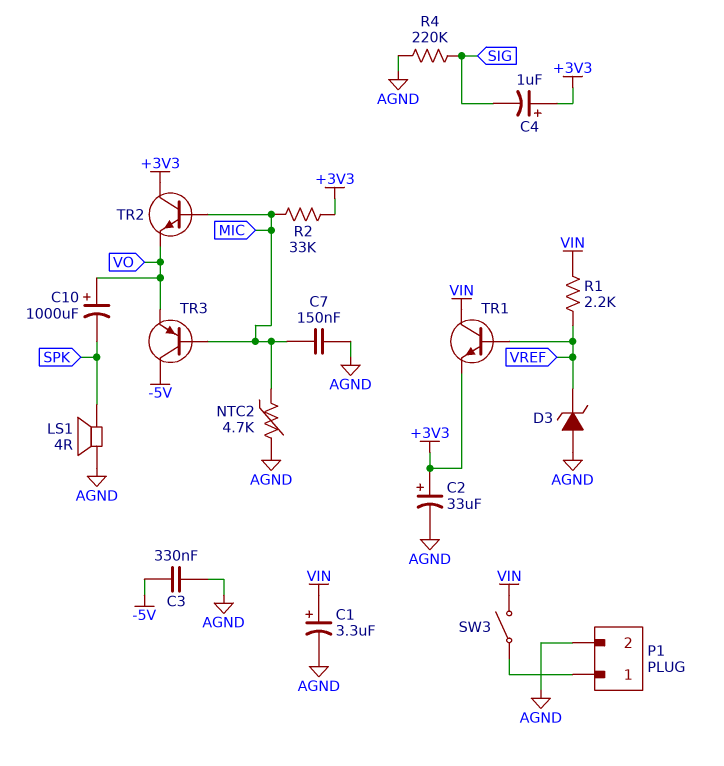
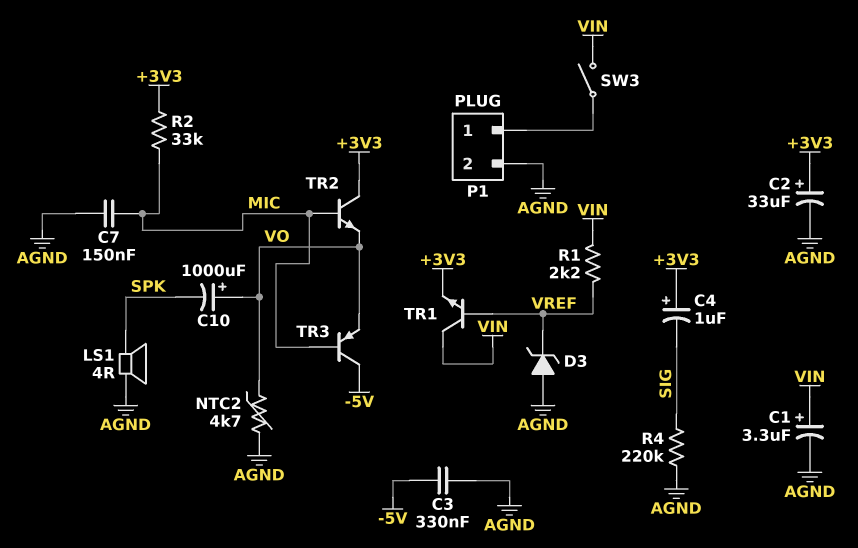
NTC2: 4.7k (AGND, MIC) -> 4.7k (AGND, VO)

